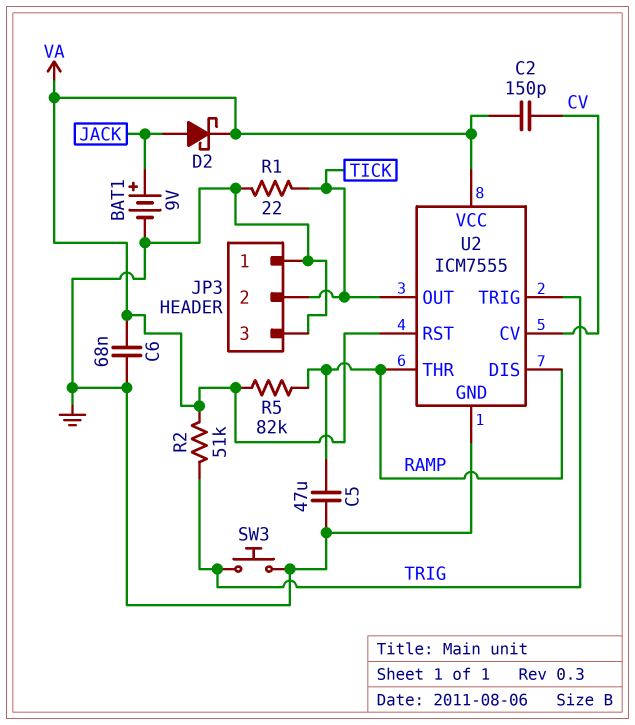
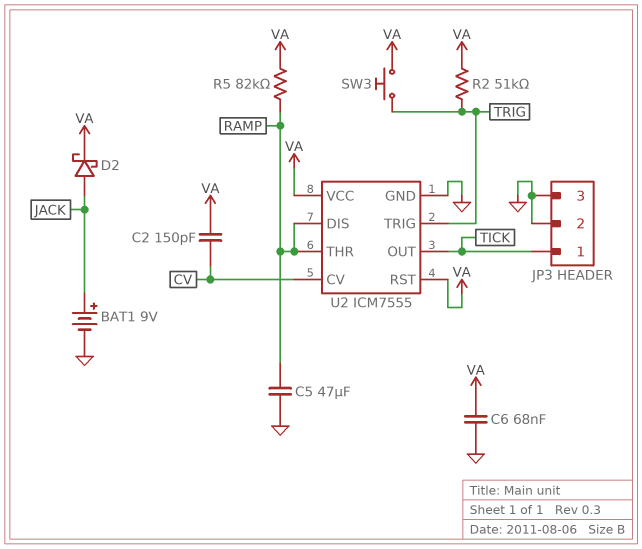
JP3 pin 1: GND -> TICK
JP3 pin 2: TICK -> GND
R1: 22 (GND, TICK) -> none
SW3: button (GND, TRIG) -> button (TRIG, VA)

